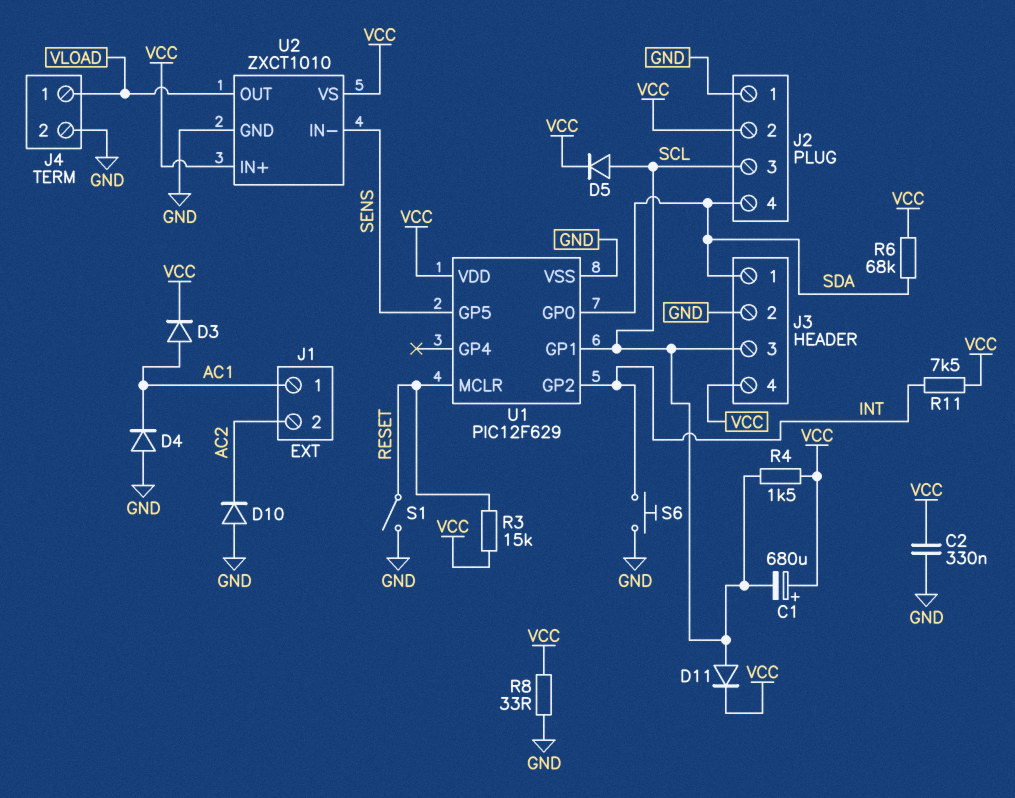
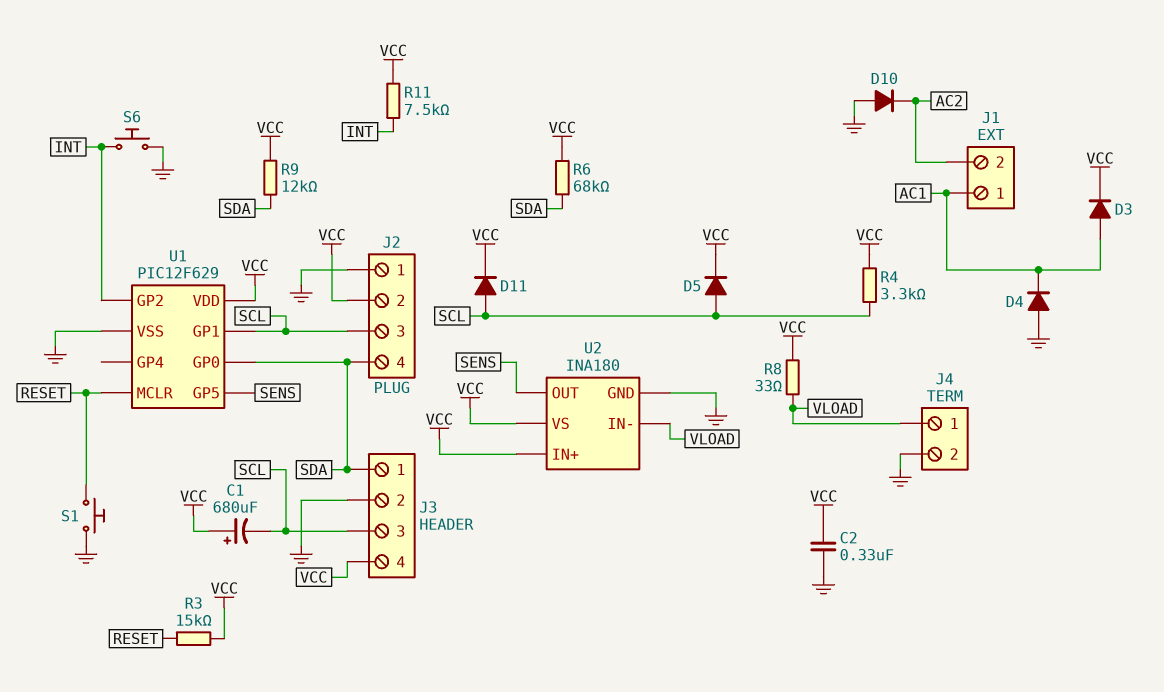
R4: 1.5k (SCL, VCC) -> 3.3k (SCL, VCC)
R8: 33 (GND, VCC) -> 33 (VCC, VLOAD)
R9: none -> 12k (SDA, VCC)
S1: switch (GND, RESET) -> button (GND, RESET)
U2: ZXCT1010 -> INA180
U2 pin IN-: SENS -> VLOAD
U2 pin OUT: VLOAD -> SENS

